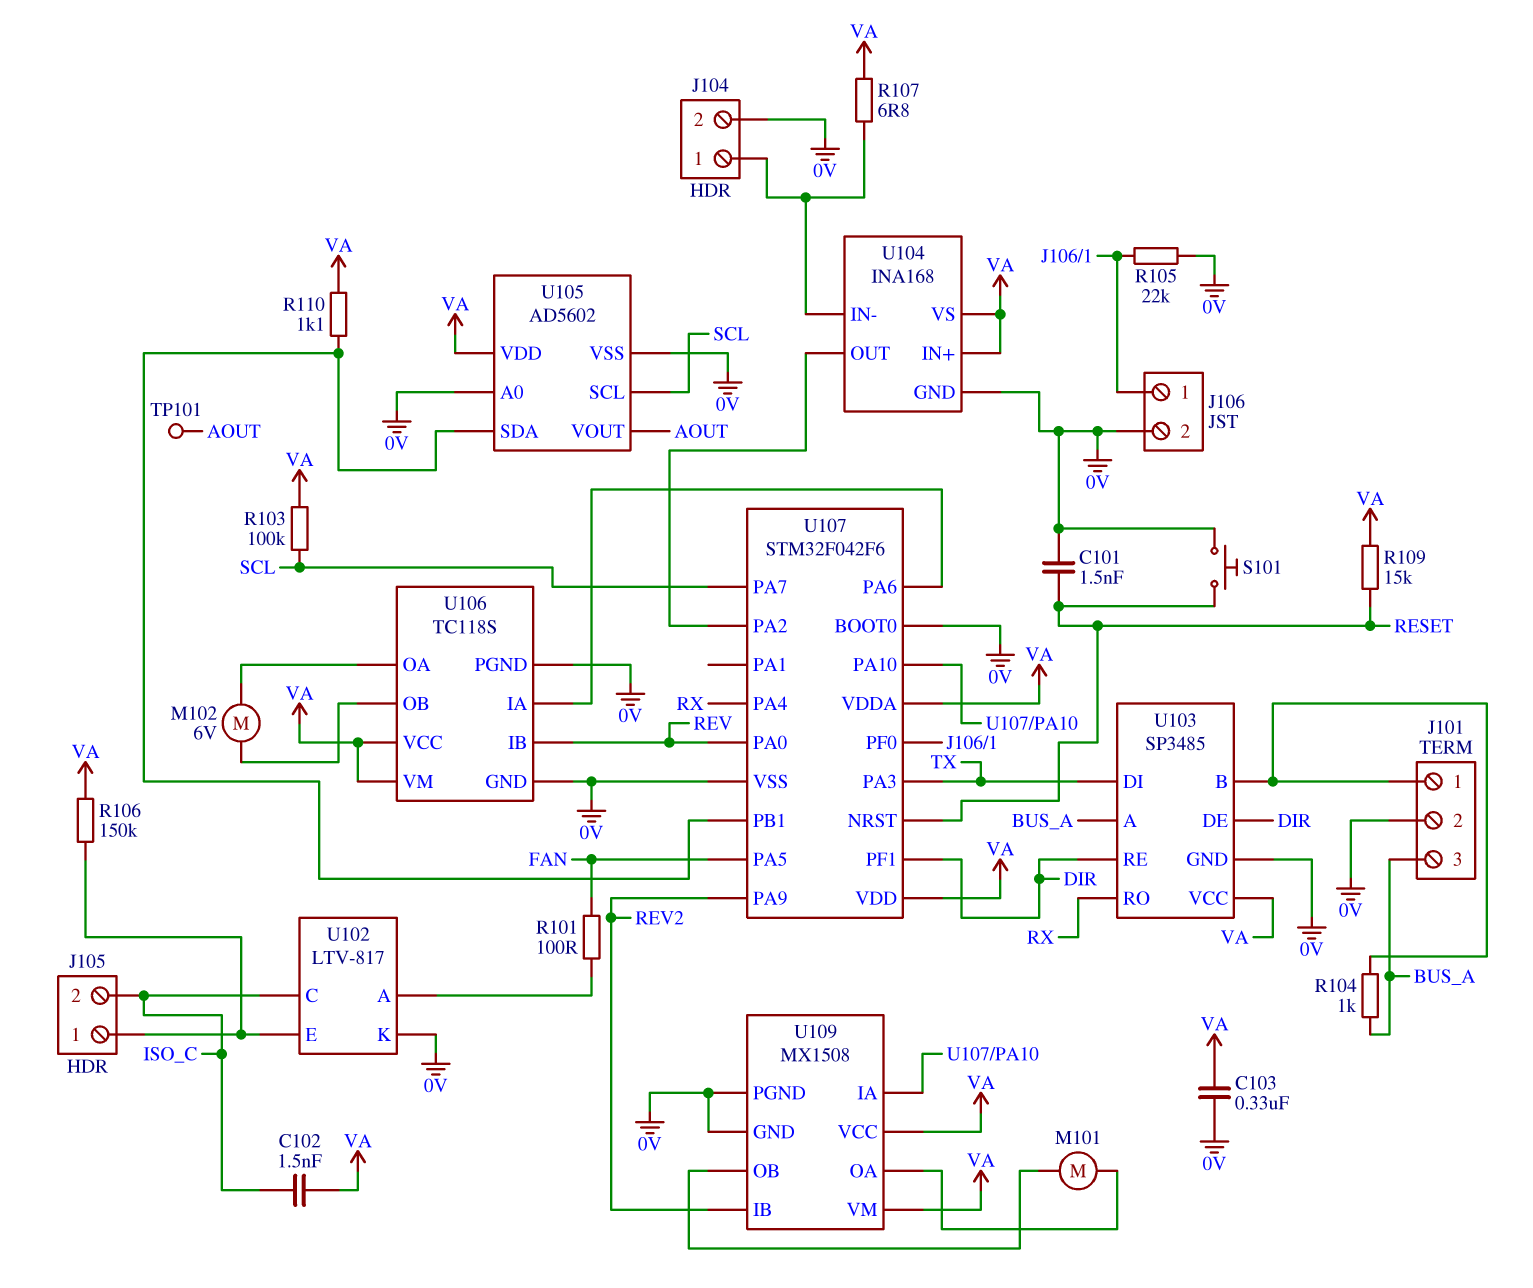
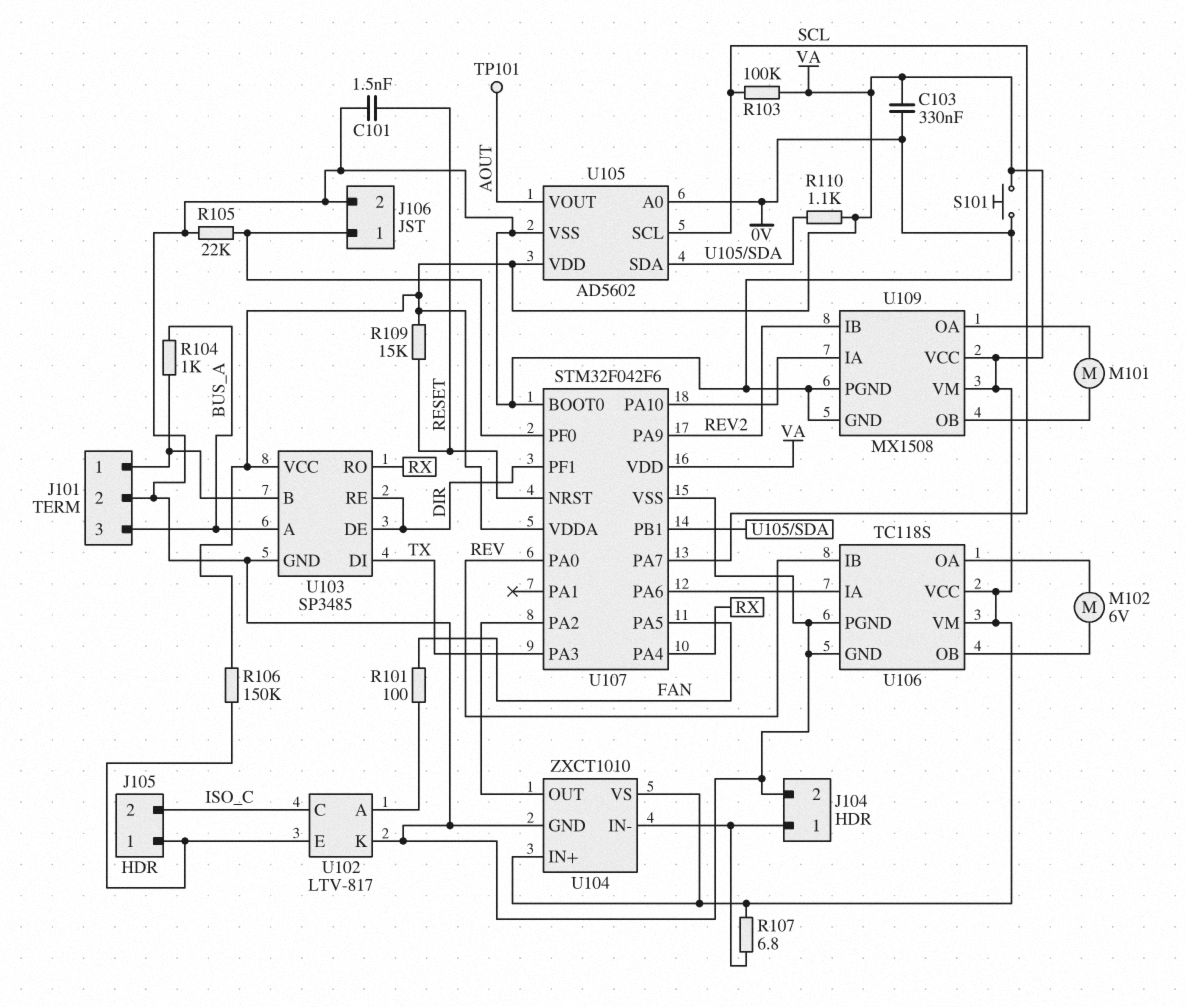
C102: 1.5nF (ISO_C, VA) -> none
S101: button (0V, RESET) -> button (0V, VA)
U104: INA168 -> ZXCT1010

